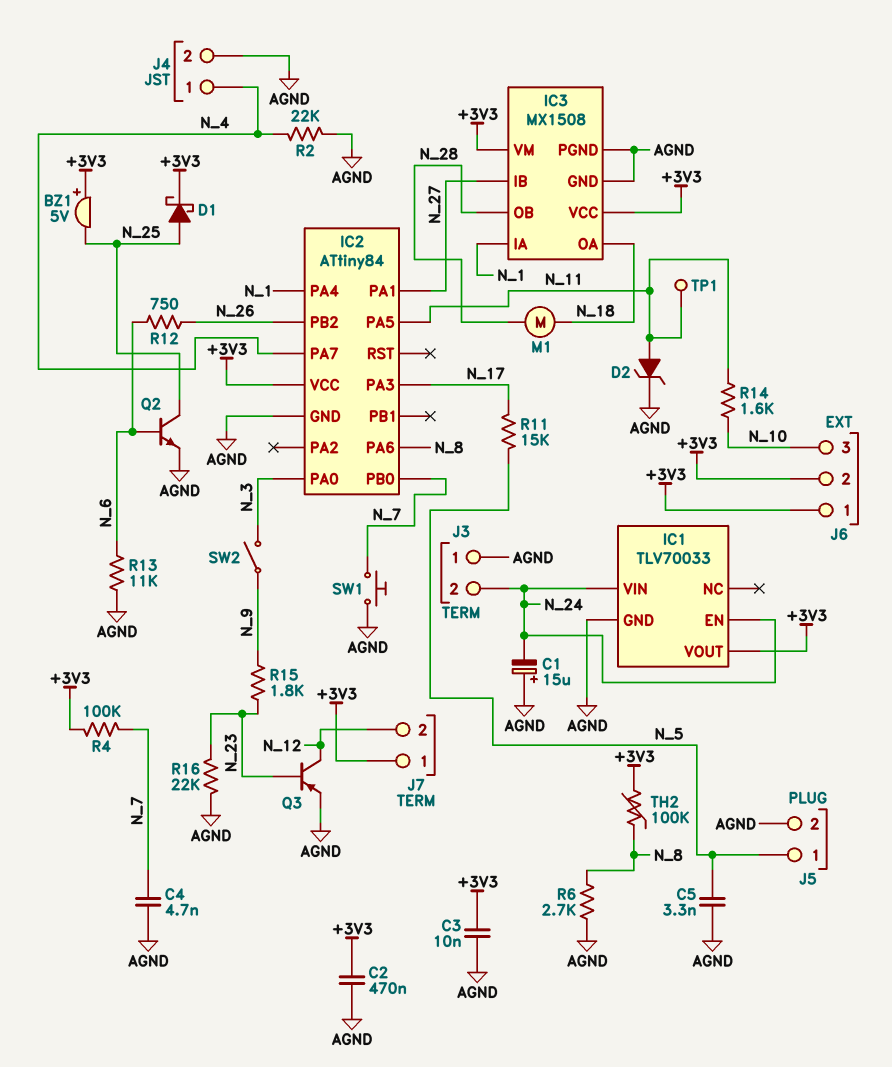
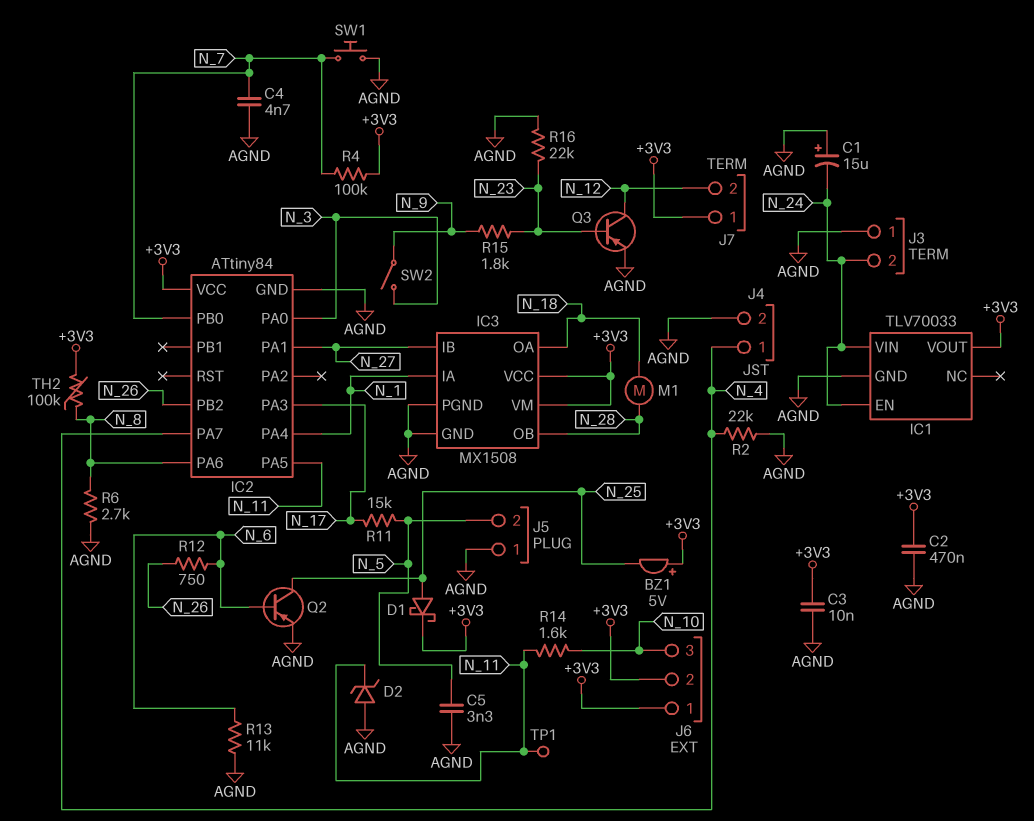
D2: zener (A N_11, K AGND) -> zener (A AGND, K N_11)
J5 pin 1: N_5 -> AGND
J5 pin 2: AGND -> N_5
Q2: NPN (B N_6, C N_25, E AGND) -> PNP (B N_6, C N_25, E AGND)

